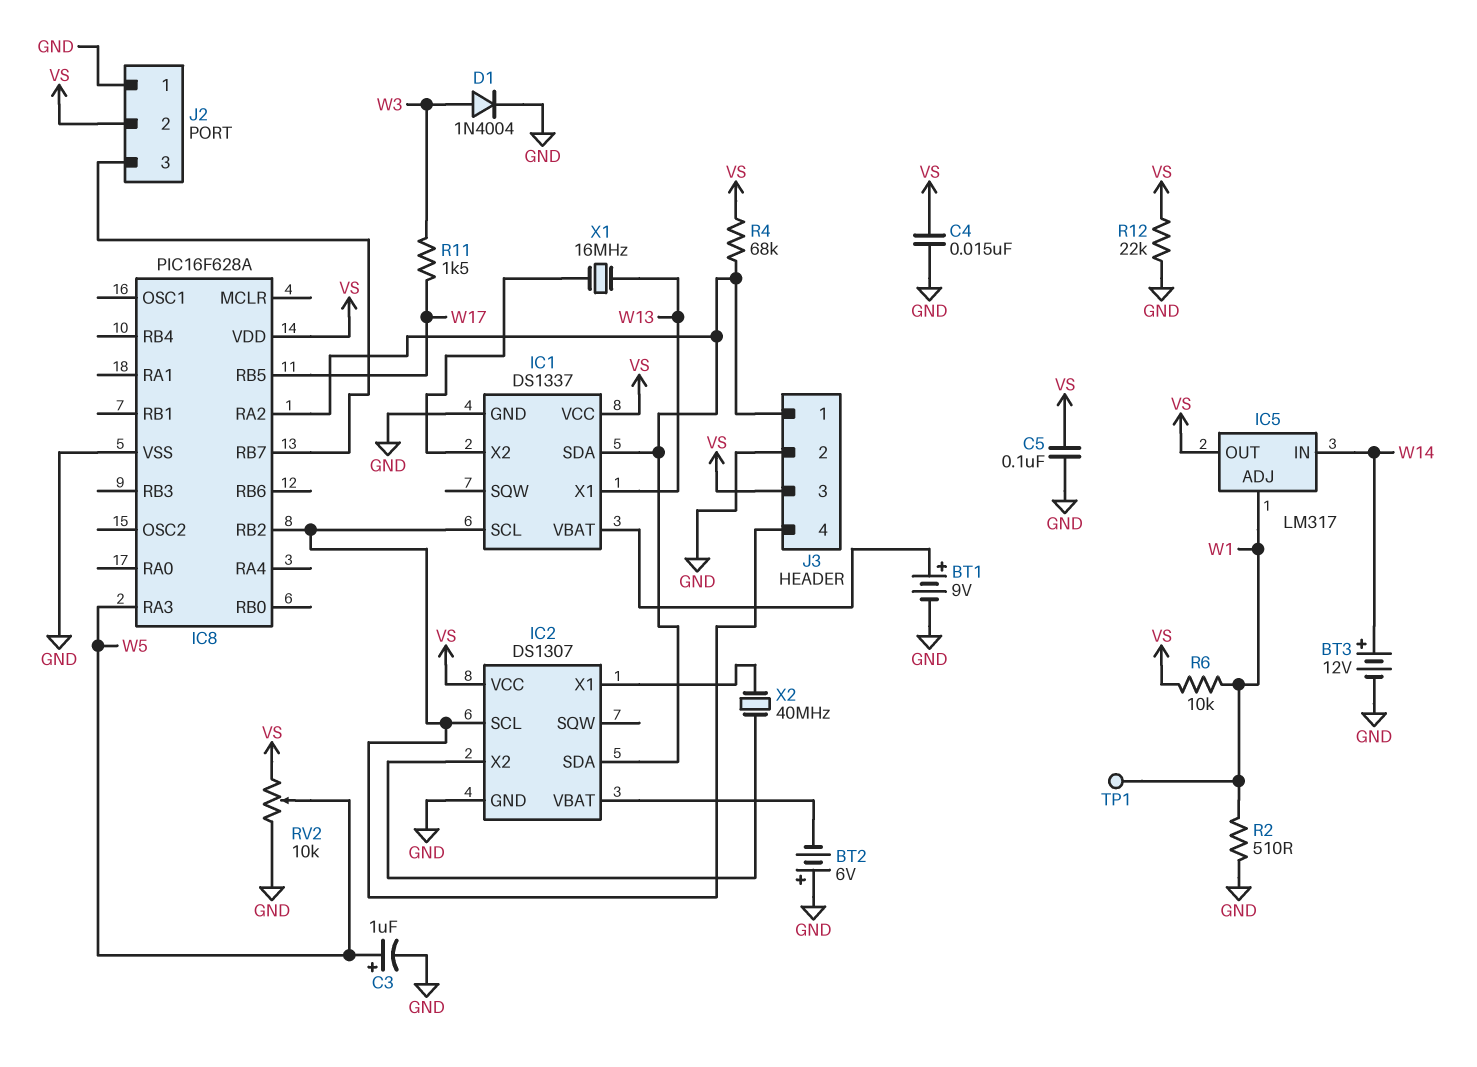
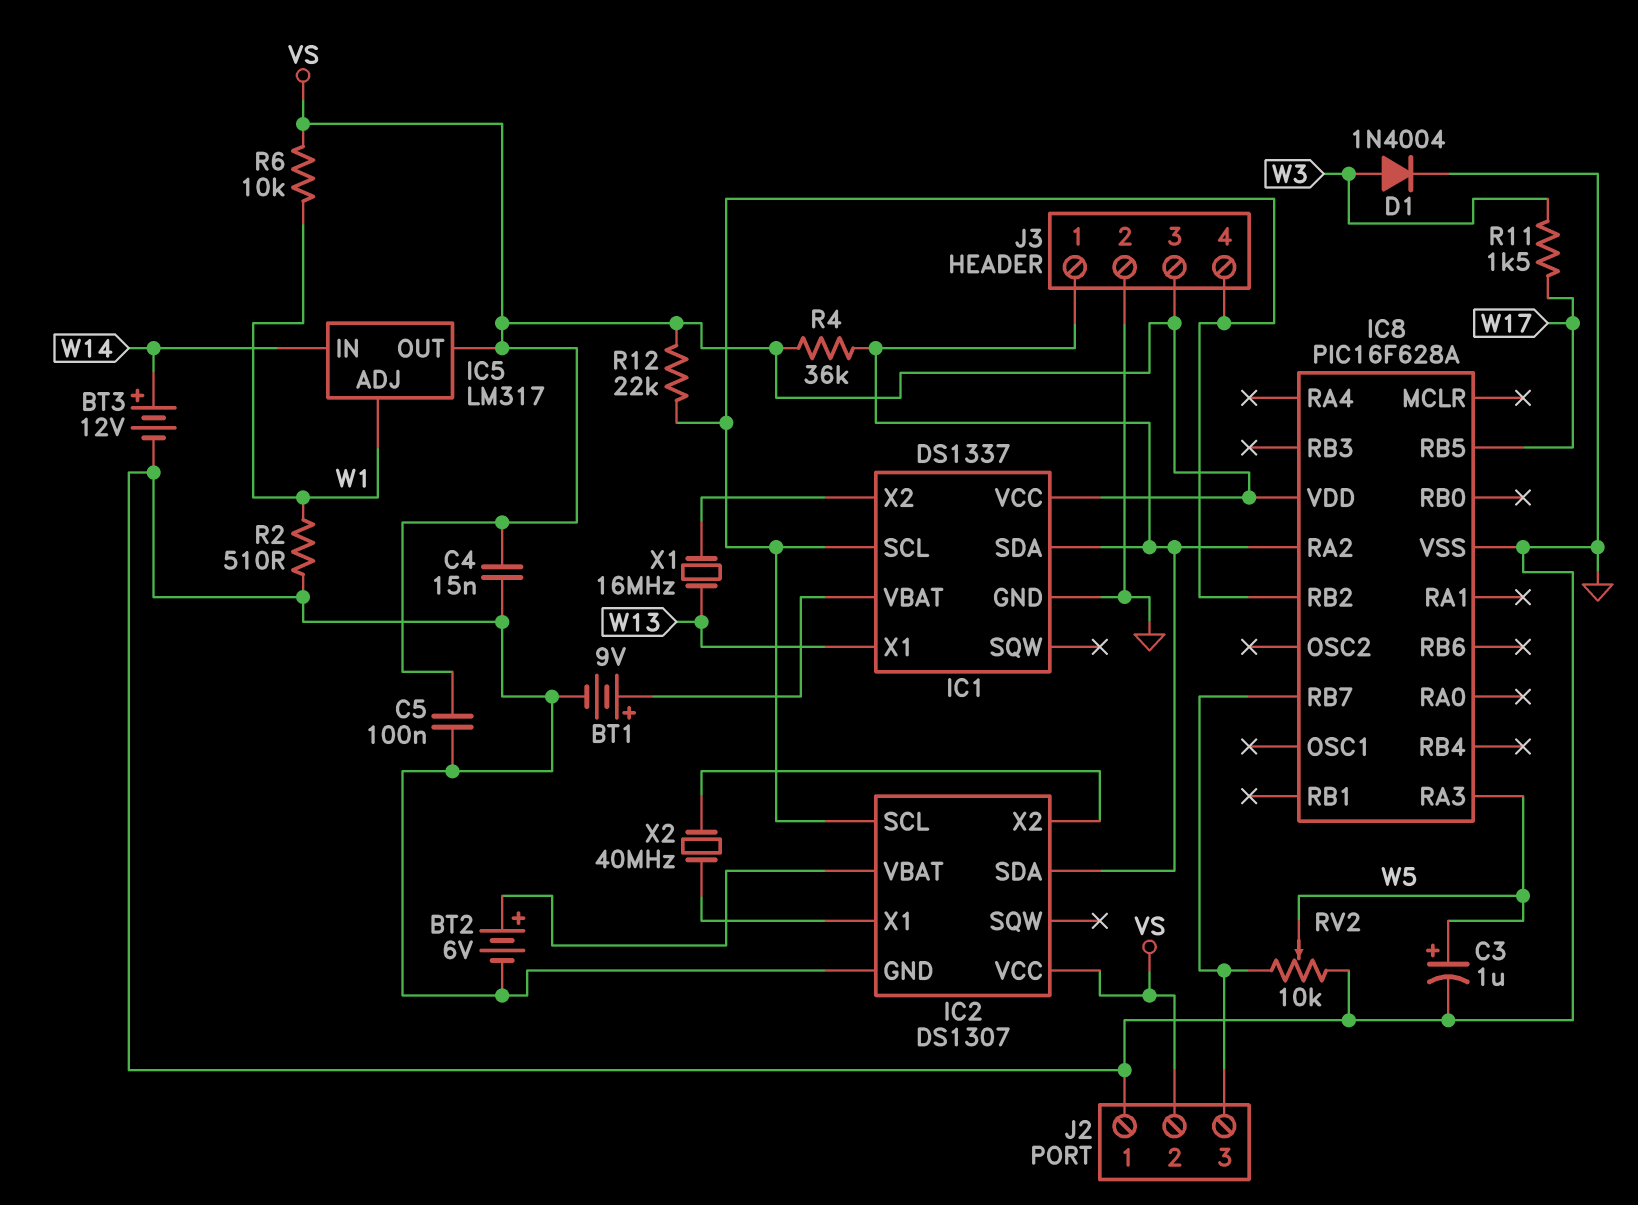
BT2: 6V (plus GND, minus IC2/VBAT) -> 6V (plus IC2/VBAT, minus GND)
R4: 68k (IC1/SDA, VS) -> 36k (IC1/SDA, VS)
R12: 22k (GND, VS) -> 22k (IC1/SCL, VS)
RV2: 10k (GND, VS, wiper W5) -> 10k (GND, IC8/RB7, wiper W5)
TP1: test point (W1) -> none

